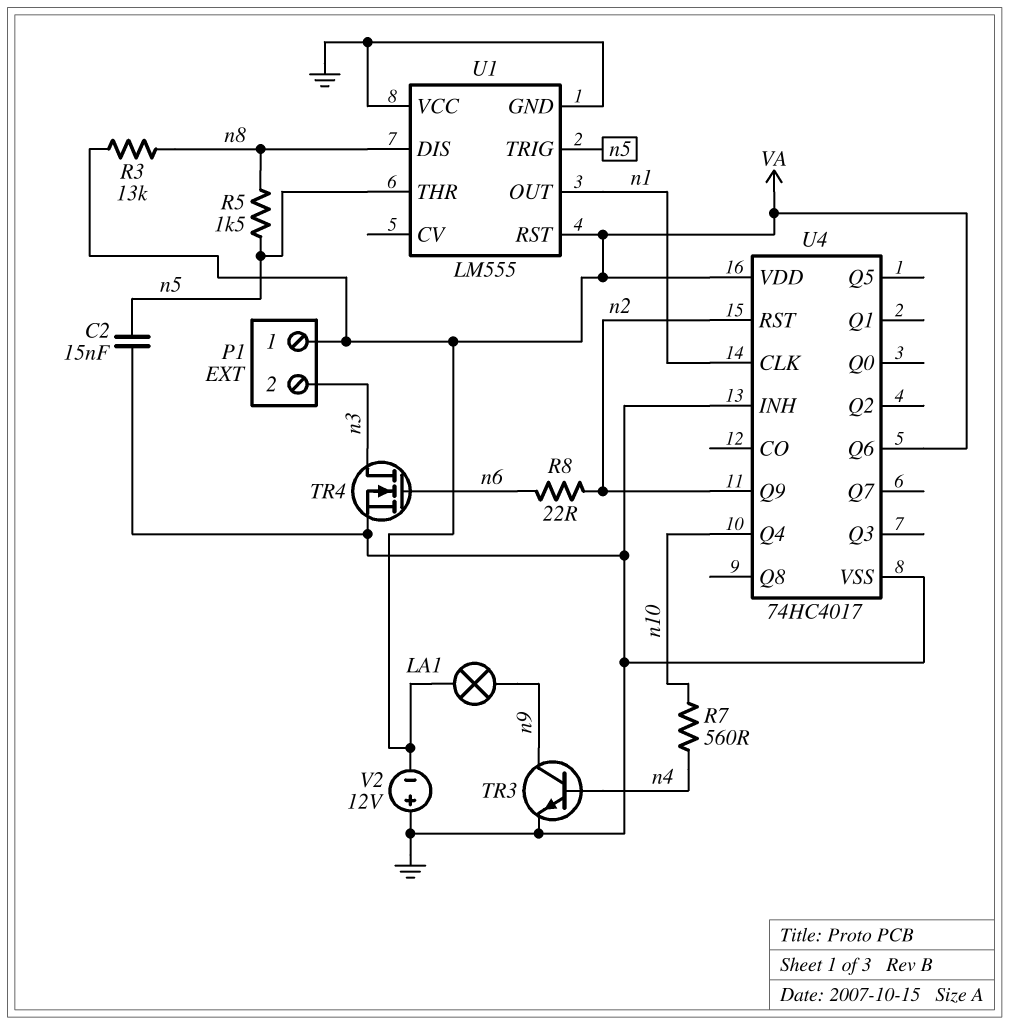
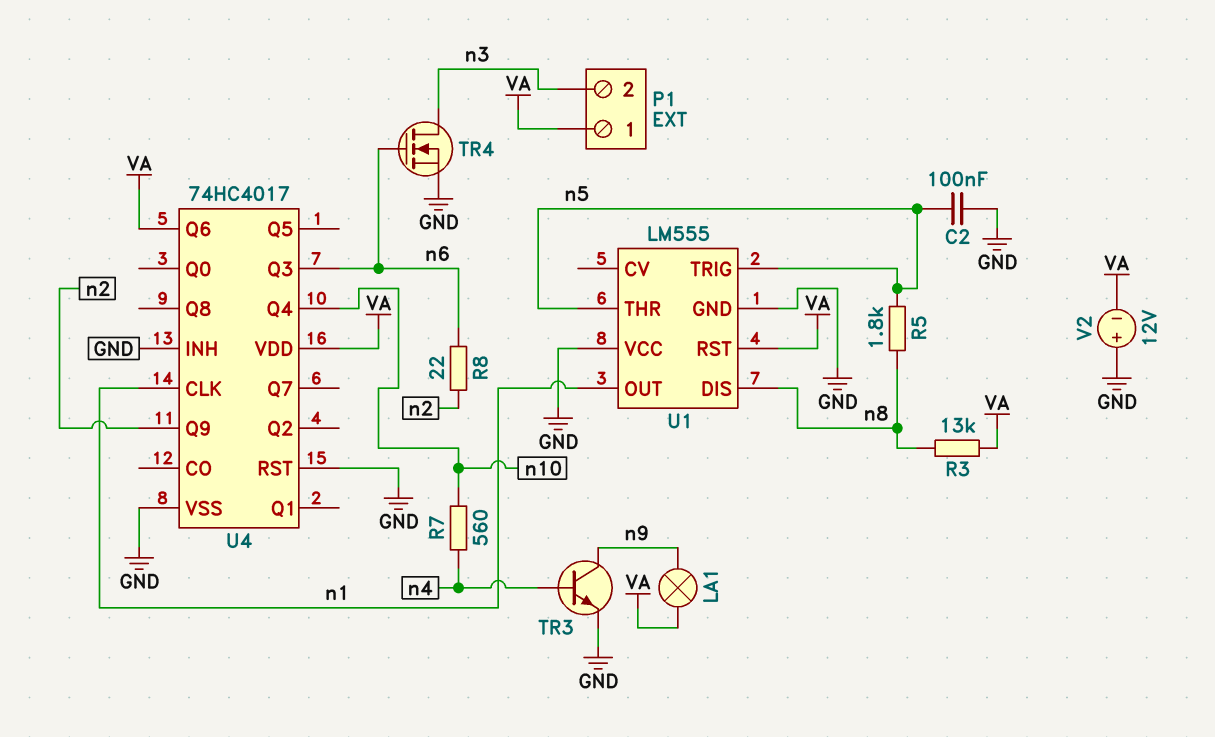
C2: 15nF (GND, n5) -> 100nF (GND, n5)
R5: 1.5k (n5, n8) -> 1.8k (n5, n8)
U4 pin Q3: none -> n6
U4 pin RST: n2 -> GND

